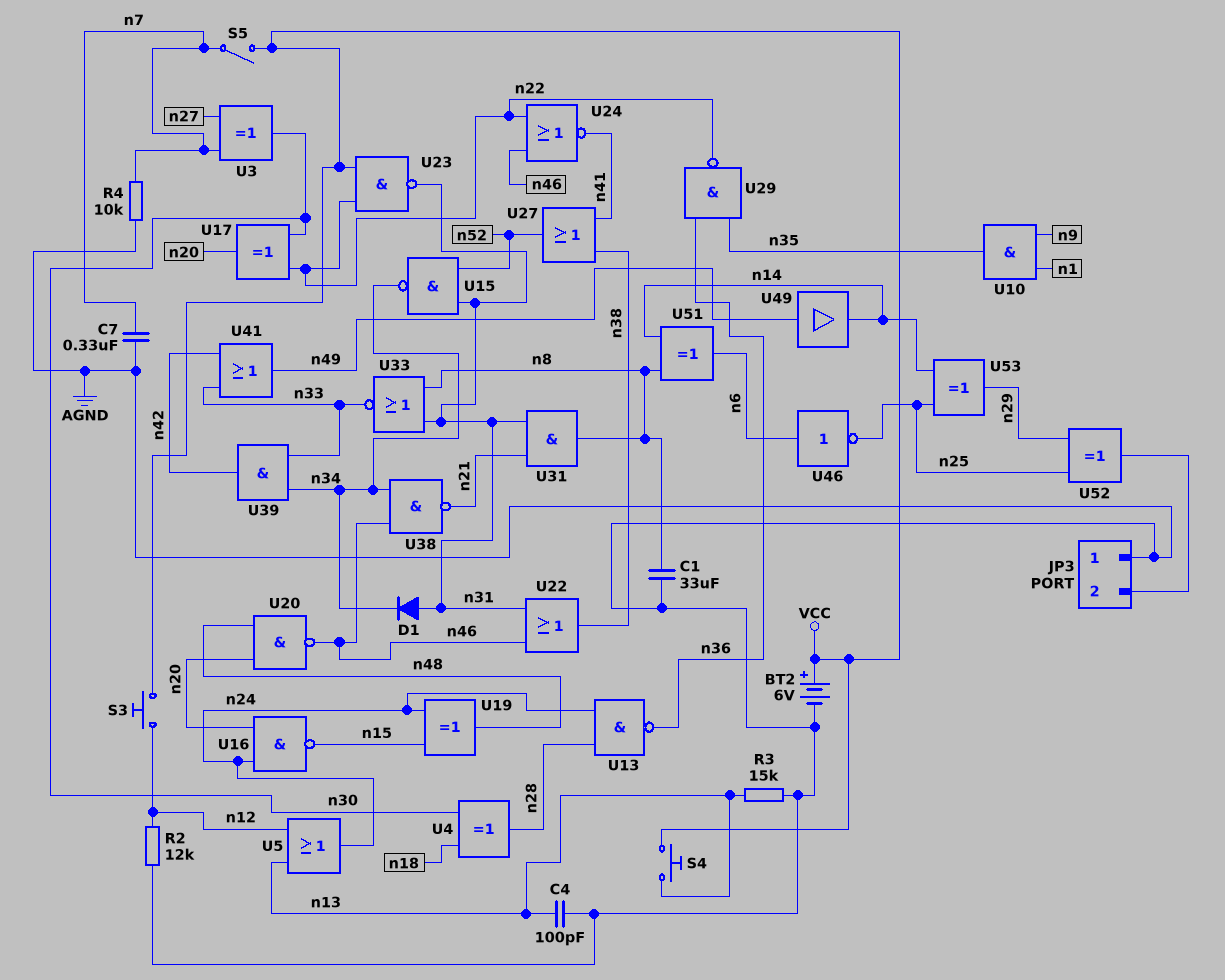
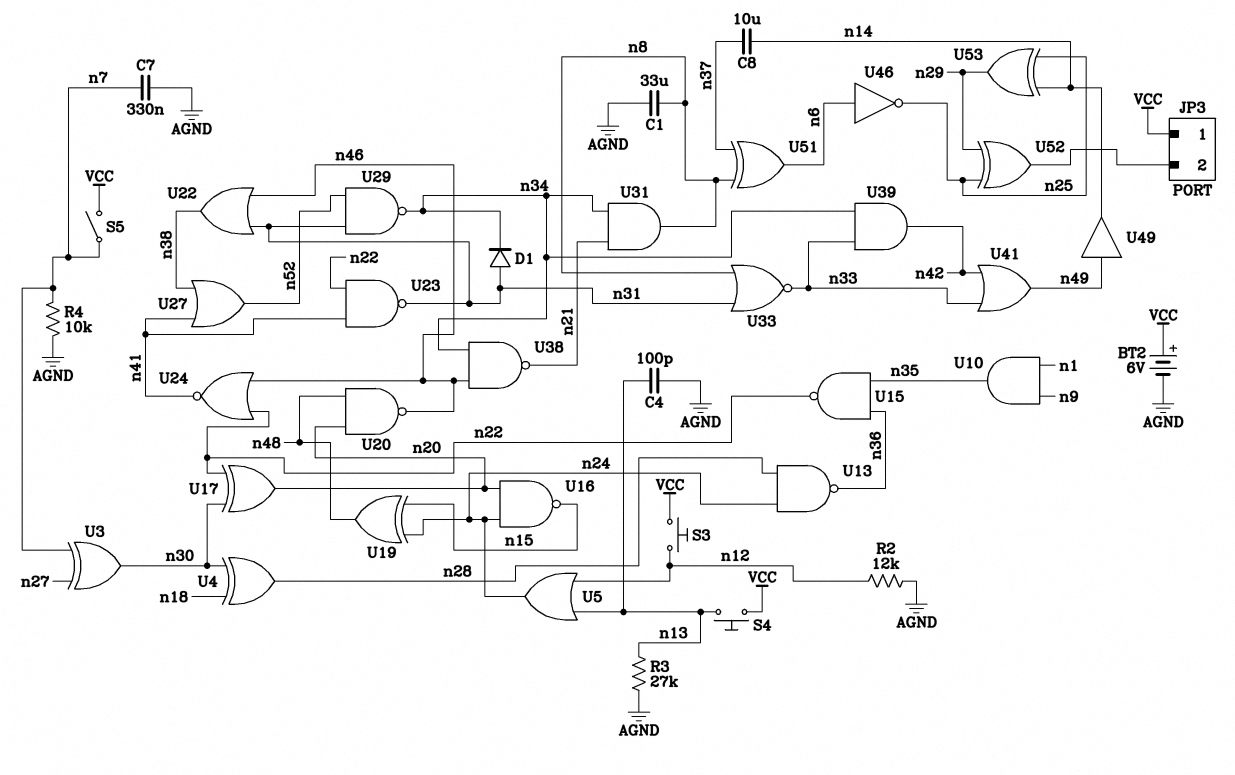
C8: none -> 10uF (n14, n37)
JP3 pin 1: AGND -> VCC
R3: 15k (AGND, n13) -> 27k (AGND, n13)
U15: NAND (in n31, in n52, out n34) -> NAND (in n35, in n36, out n22)
U23: NAND (in VCC, in n22, out n31) -> NAND (in n22, in n41, out n31)
U29: NAND (in n35, in n36, out n22) -> NAND (in n31, in n52, out n34)
U31: AND (in n21, in n31, out n8) -> AND (in n21, in n34, out n8)
U51: XOR (in n8, in n14, out n6) -> XOR (in n8, in n37, out n6)

